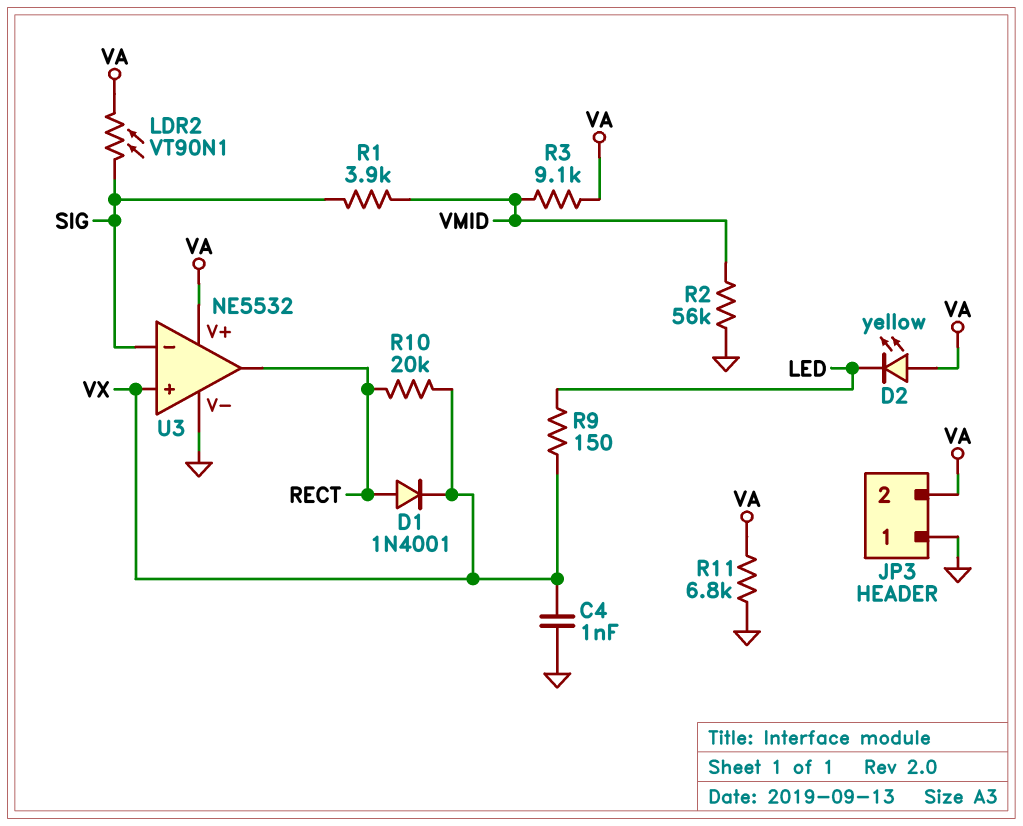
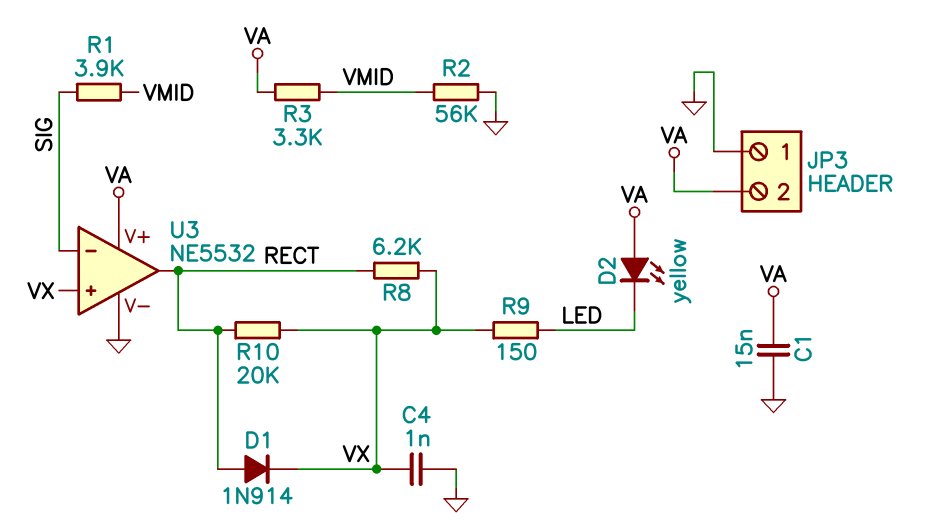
C1: none -> 15nF (GND, VA)
D1: diode 1N4001 (A RECT, K VX) -> diode 1N914 (A RECT, K VX)
LDR2: VT90N1 (SIG, VA) -> none
R3: 9.1k (VA, VMID) -> 3.3k (VA, VMID)
R8: none -> 6.2k (RECT, VX)
R11: 6.8k (GND, VA) -> none

